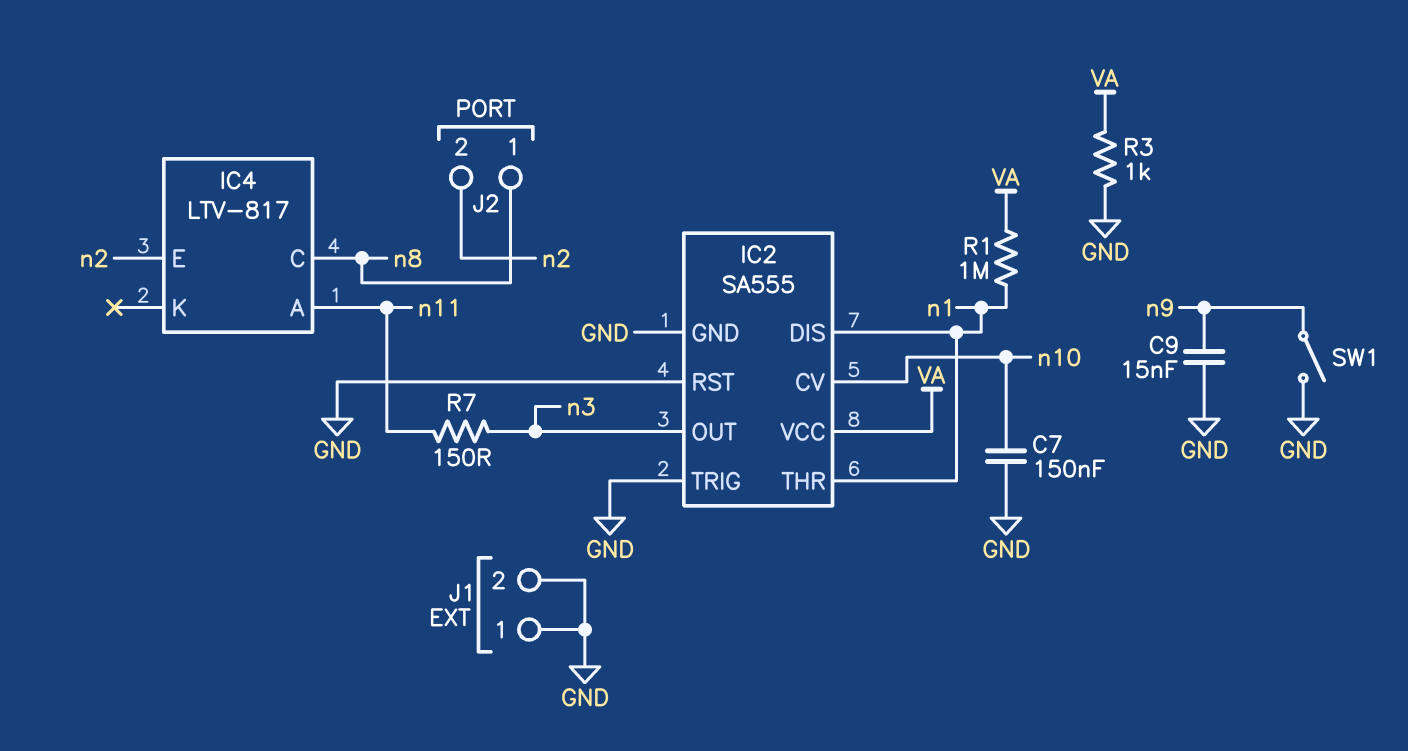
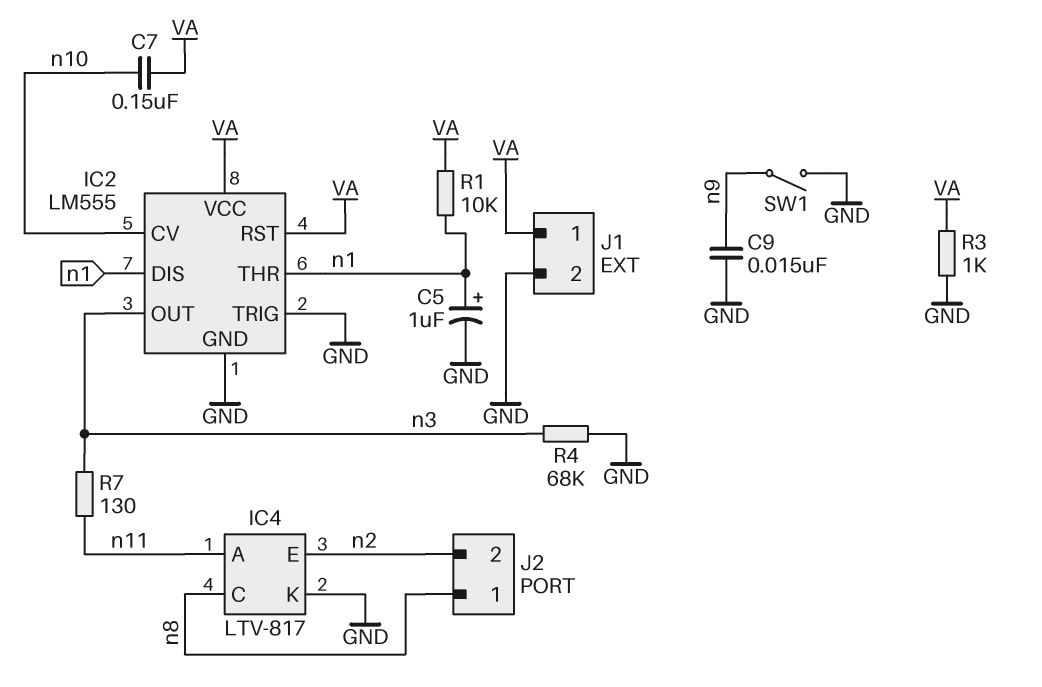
C5: none -> 1uF (plus n1, minus GND)
C7: 150nF (GND, n10) -> 150nF (VA, n10)
IC2: SA555 -> LM555
IC2 pin RST: GND -> VA
IC4 pin K: none -> GND
J1 pin 1: GND -> VA
R1: 1M (VA, n1) -> 10k (VA, n1)
R4: none -> 68k (GND, n3)
R7: 150 (n3, n11) -> 130 (n3, n11)

